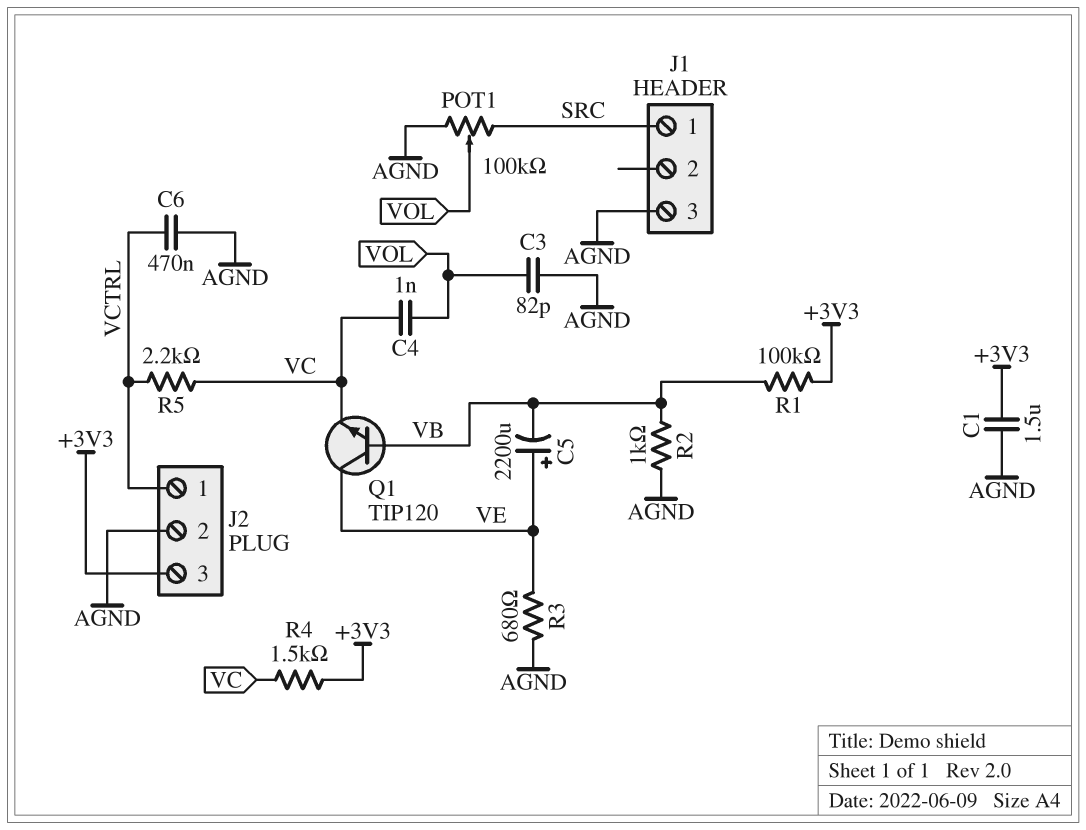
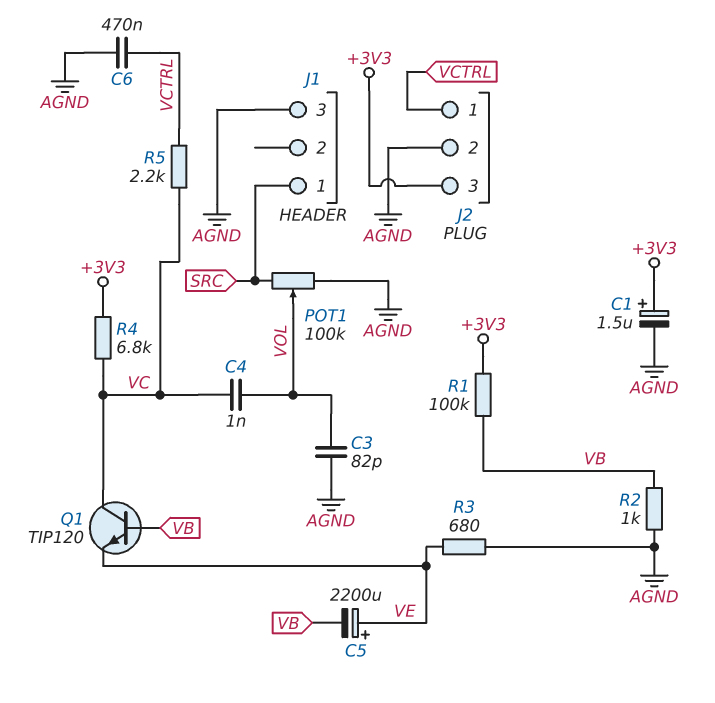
C1: 1.5uF (+3V3, AGND) -> 1.5uF (plus +3V3, minus AGND)
Q1: NPN TIP120 (B VB, C VE, E VC) -> NPN TIP120 (B VB, C VC, E VE)
R4: 1.5k (+3V3, VC) -> 6.8k (+3V3, VC)

